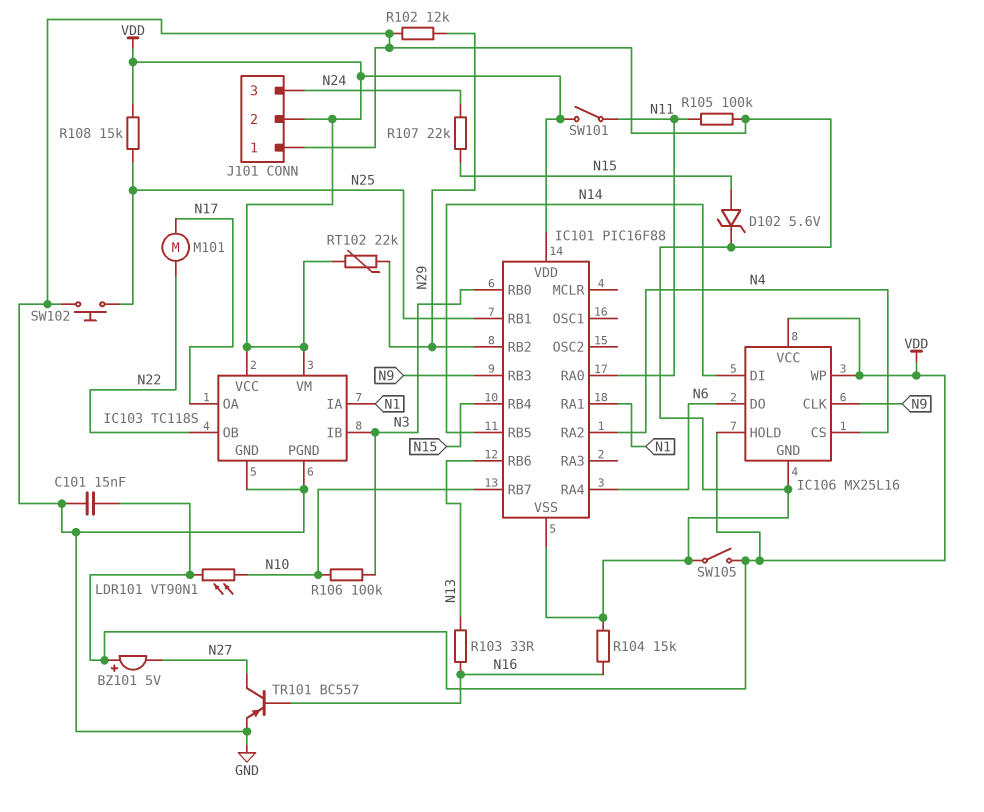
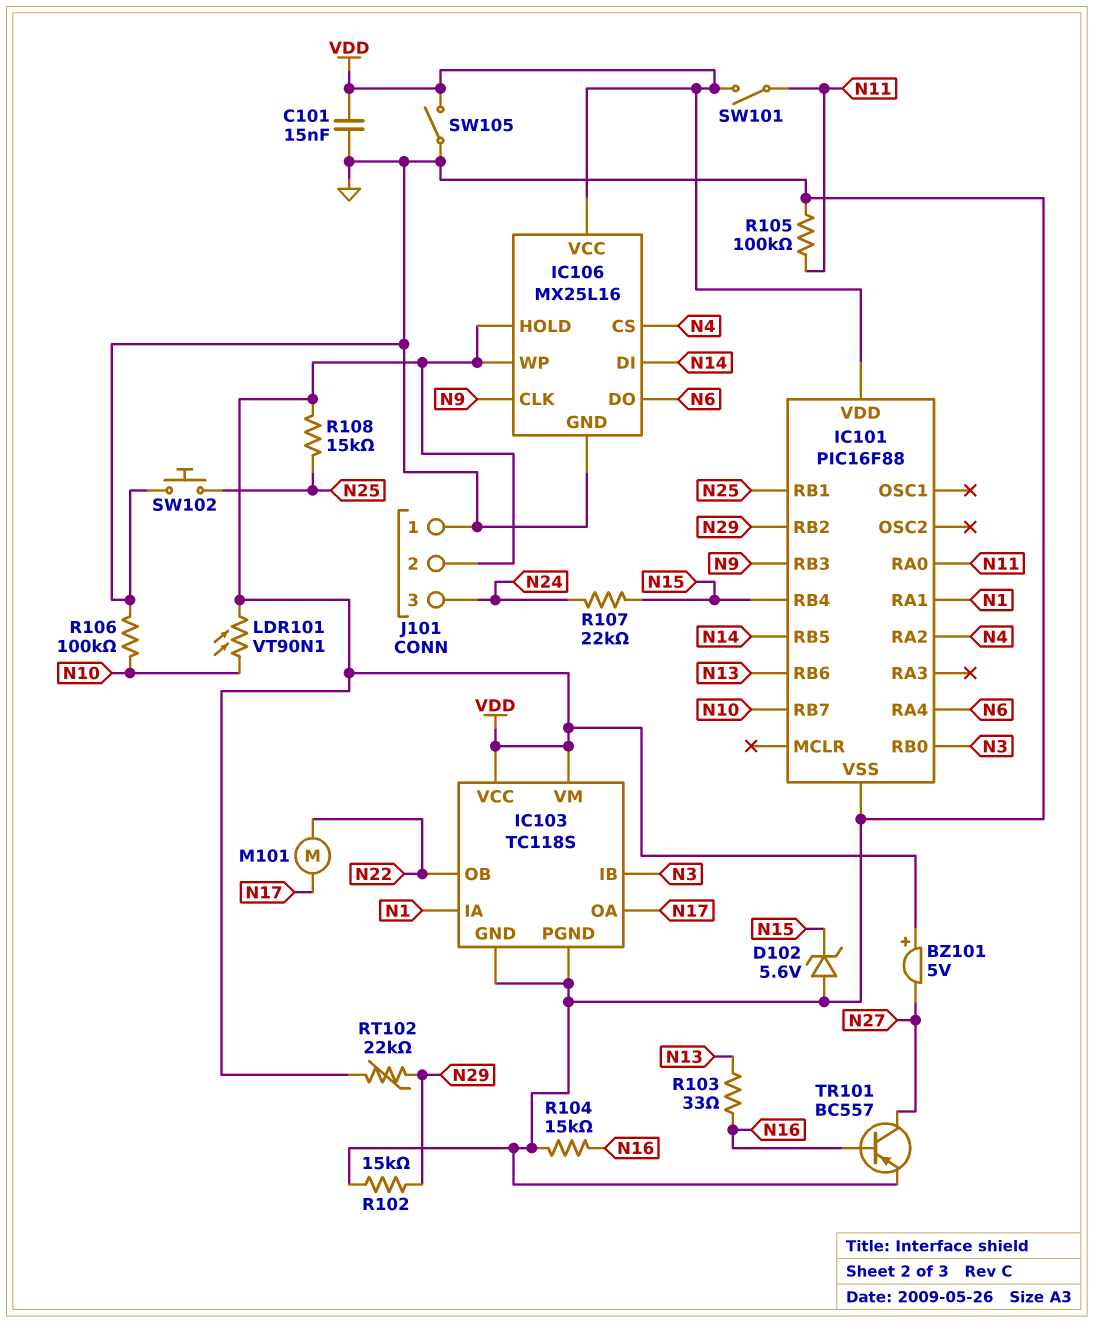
D102: zener 5.6V (A N15, K GND) -> zener 5.6V (A GND, K N15)
R102: 12k (GND, N29) -> 15k (GND, N29)
R106: 100k (N3, N10) -> 100k (GND, N10)

